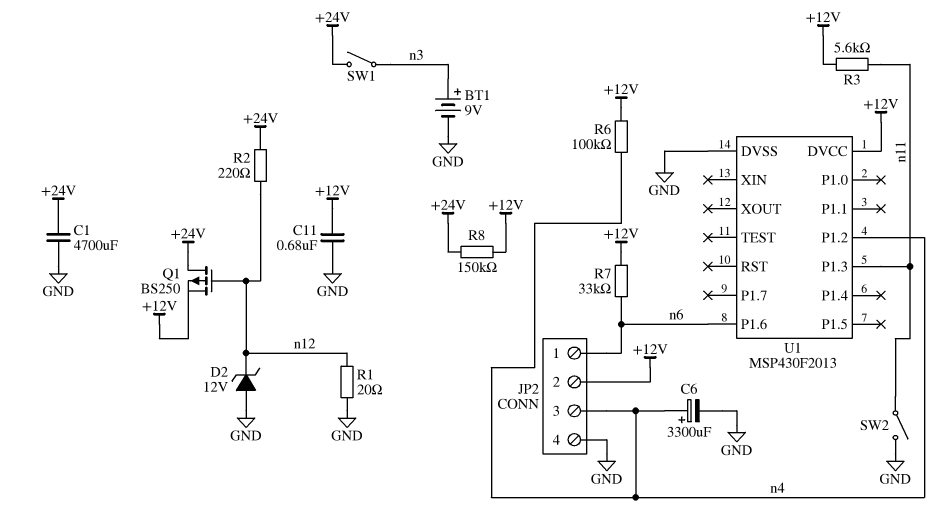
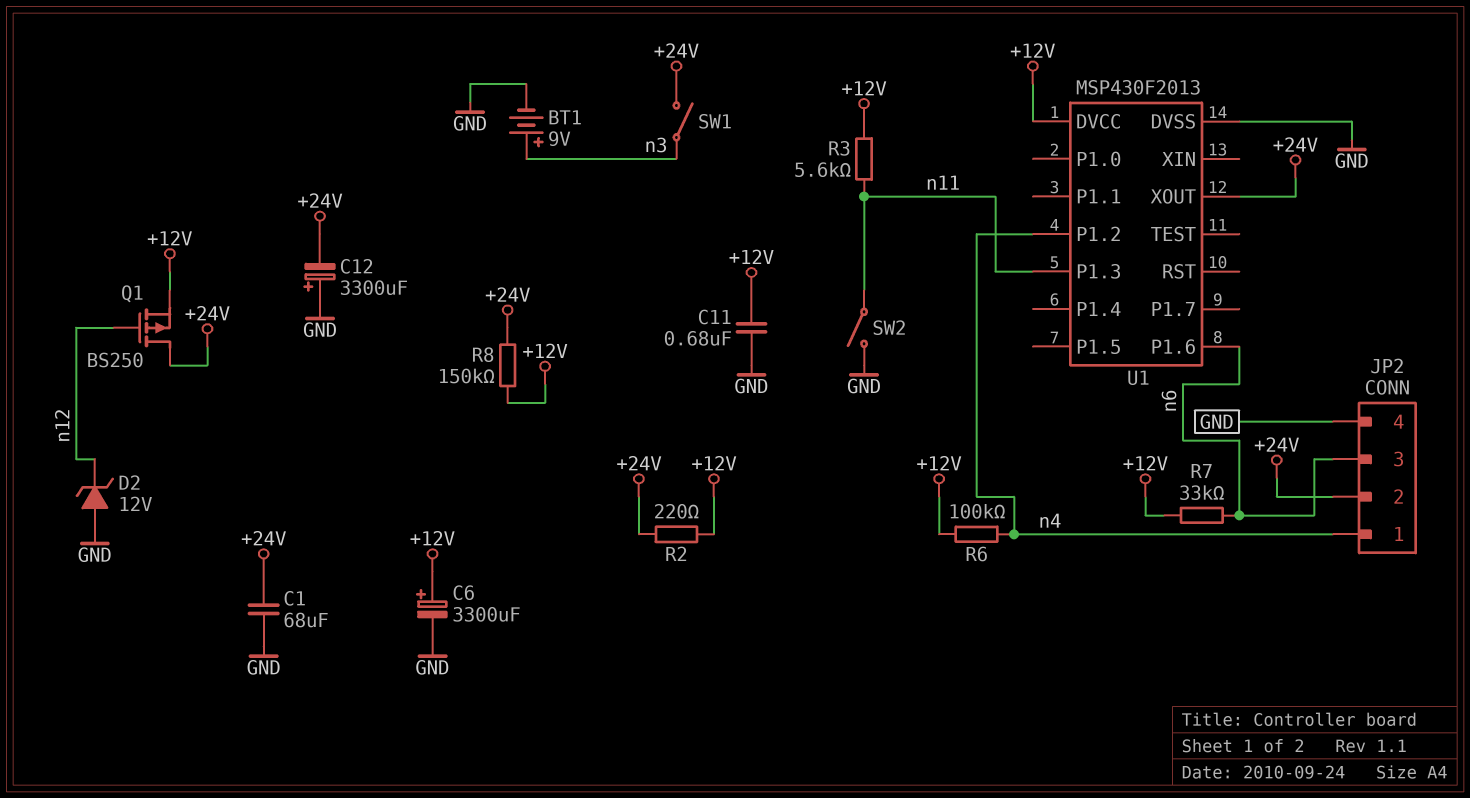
C1: 4700uF (+24V, GND) -> 68uF (+24V, GND)
C6: 3300uF (plus n4, minus GND) -> 3300uF (plus +12V, minus GND)
C12: none -> 3300uF (plus GND, minus +24V)
JP2 pin 1: n6 -> n4
JP2 pin 2: +12V -> +24V
JP2 pin 3: n4 -> n6
R1: 20 (GND, n12) -> none
R2: 220 (+24V, n12) -> 220 (+12V, +24V)
U1 pin XOUT: none -> +24V

